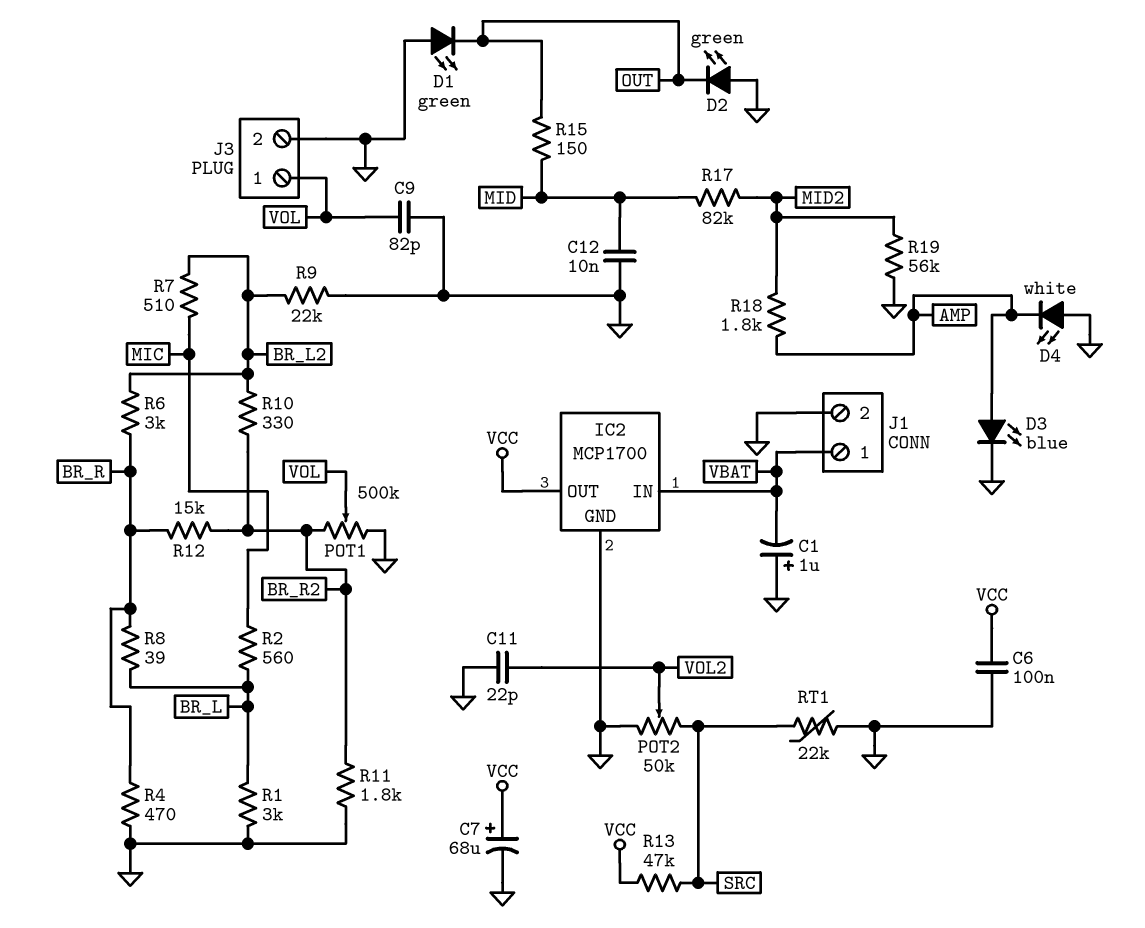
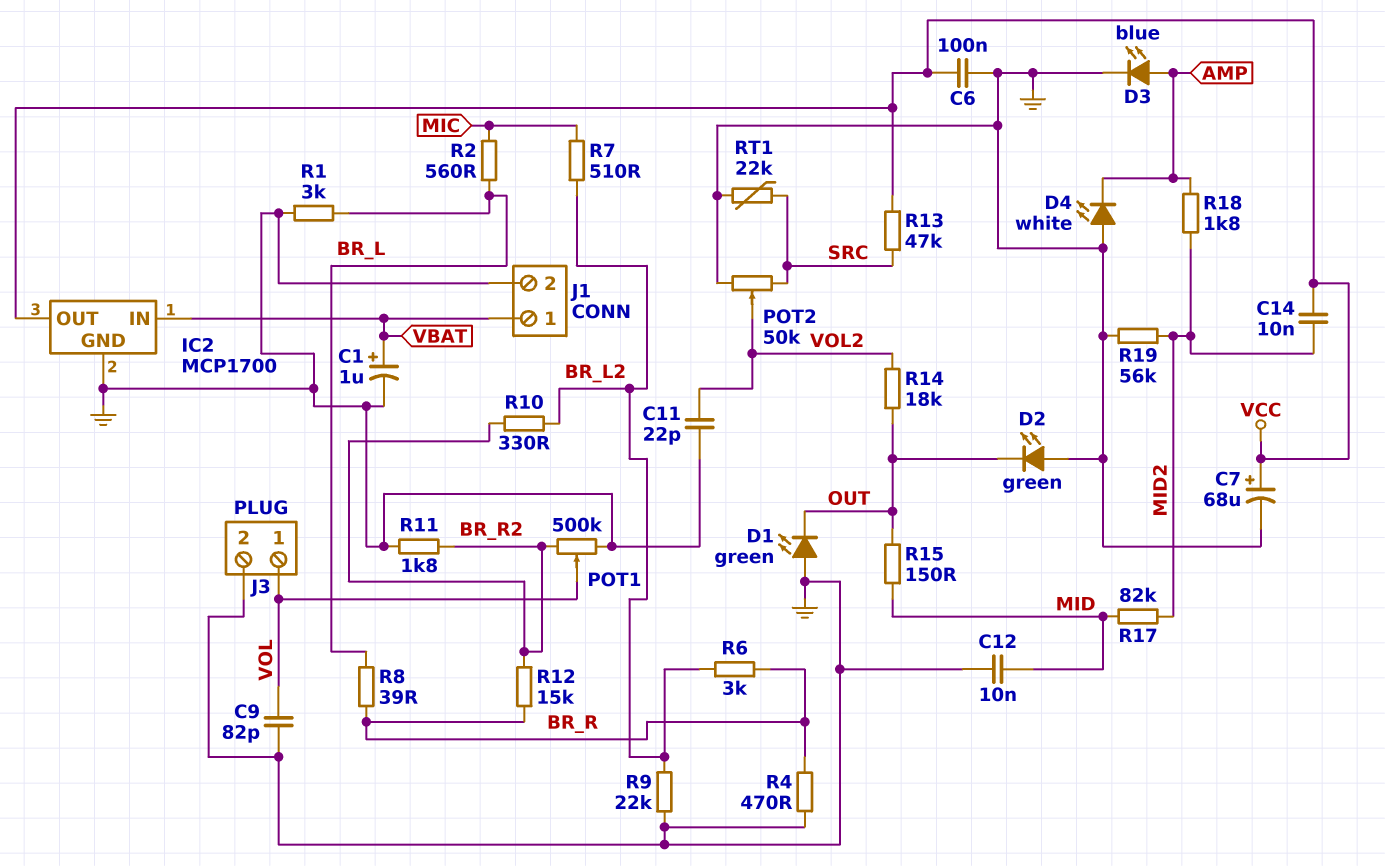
C1: 1uF (plus GND, minus VBAT) -> 1uF (plus VBAT, minus GND)
C14: none -> 10nF (MID2, VCC)
R14: none -> 18k (OUT, VOL2)

